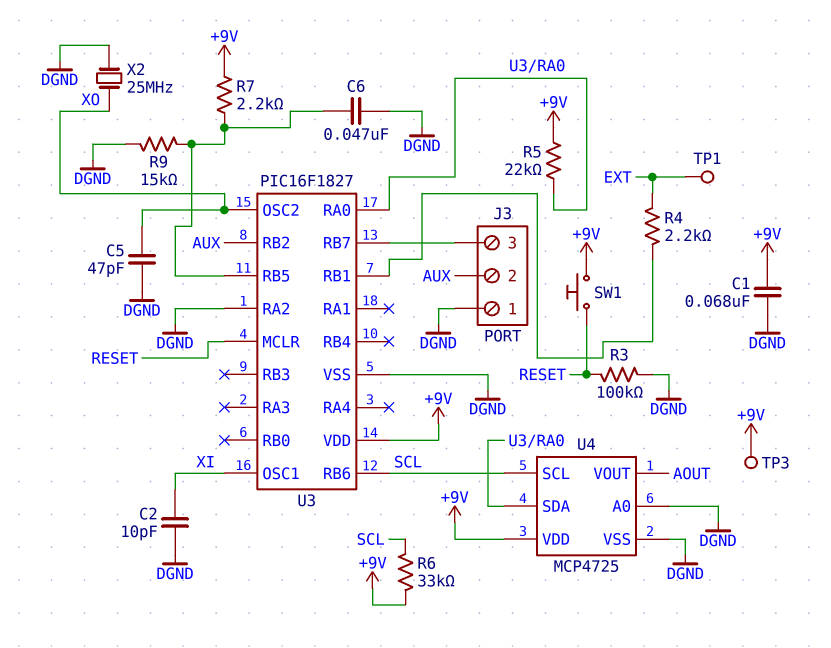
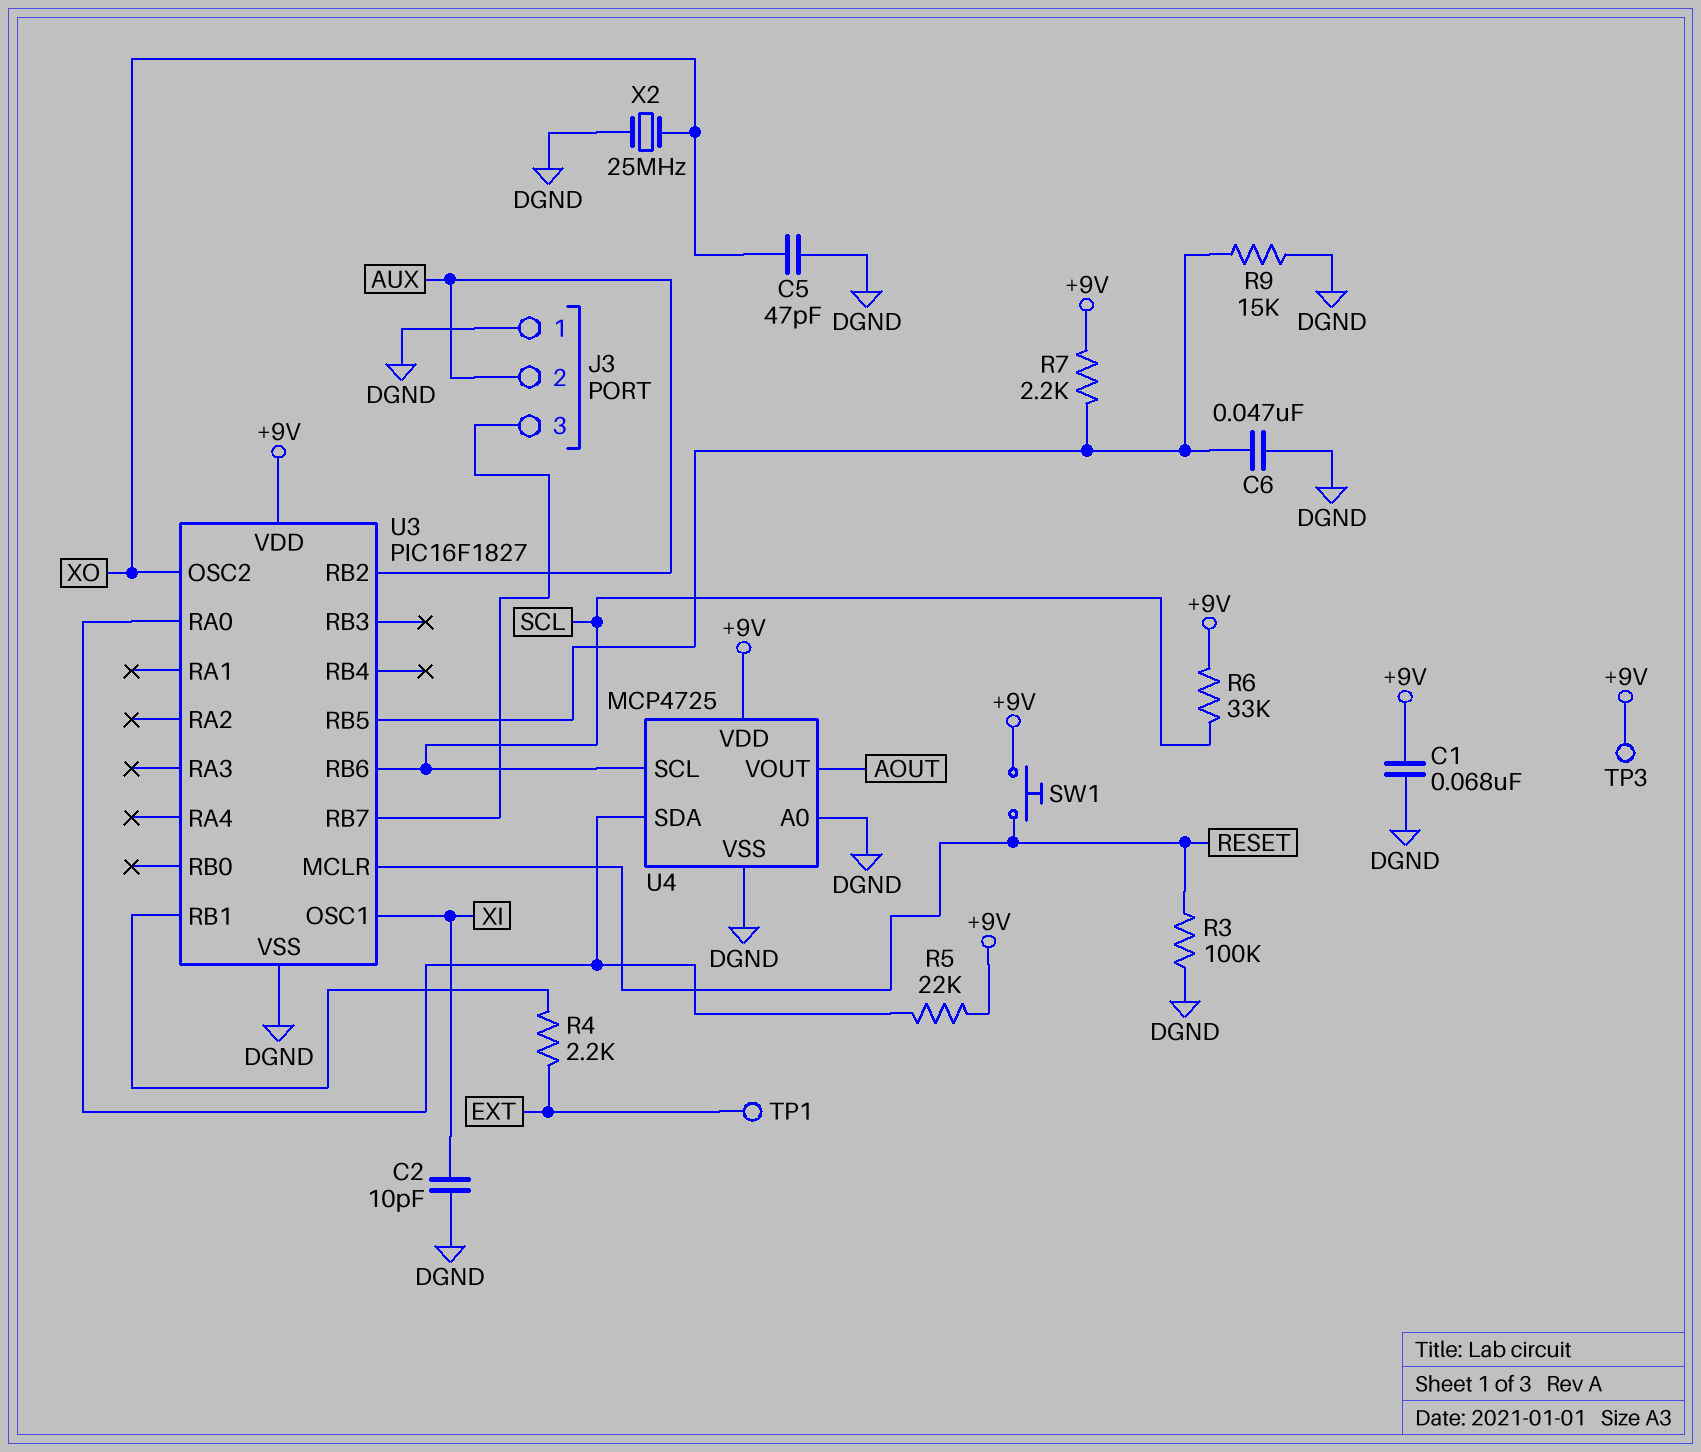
U3 pin RA2: DGND -> none

